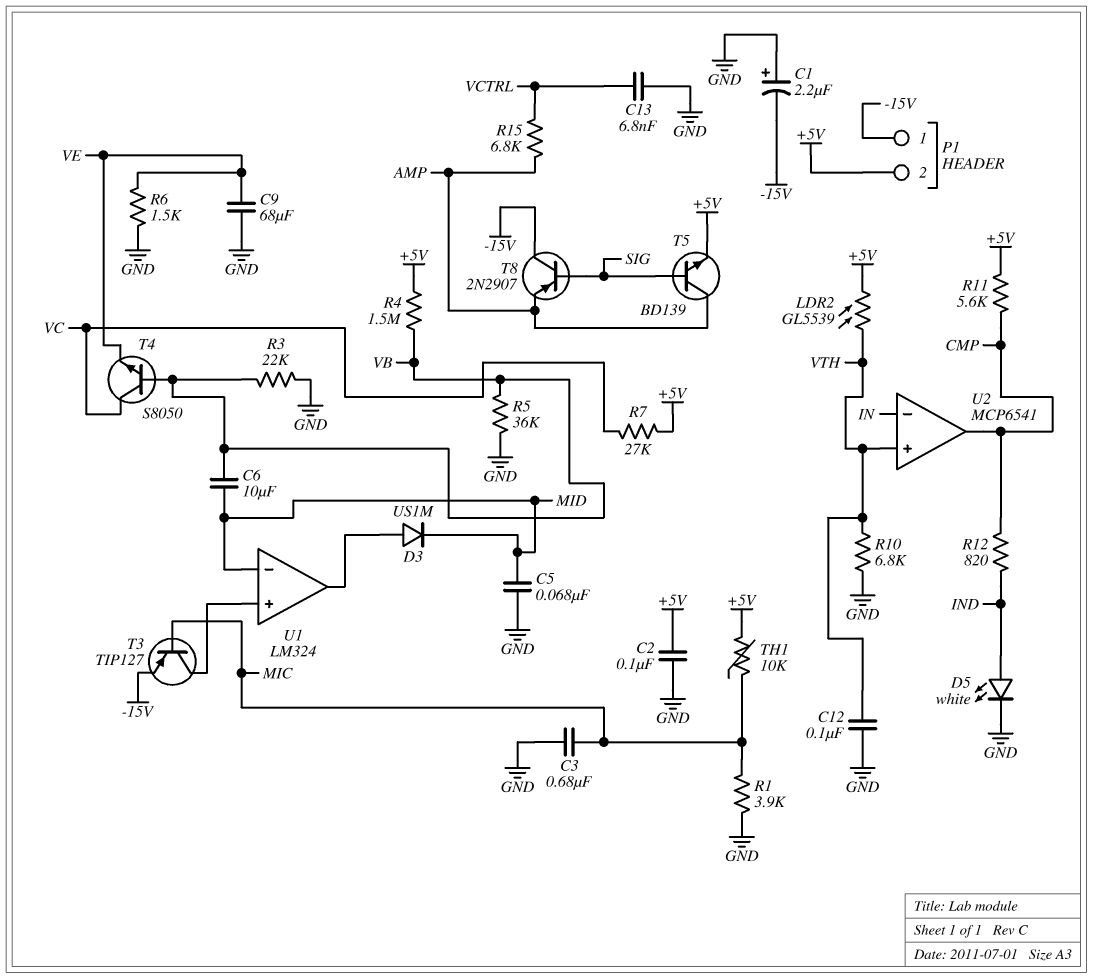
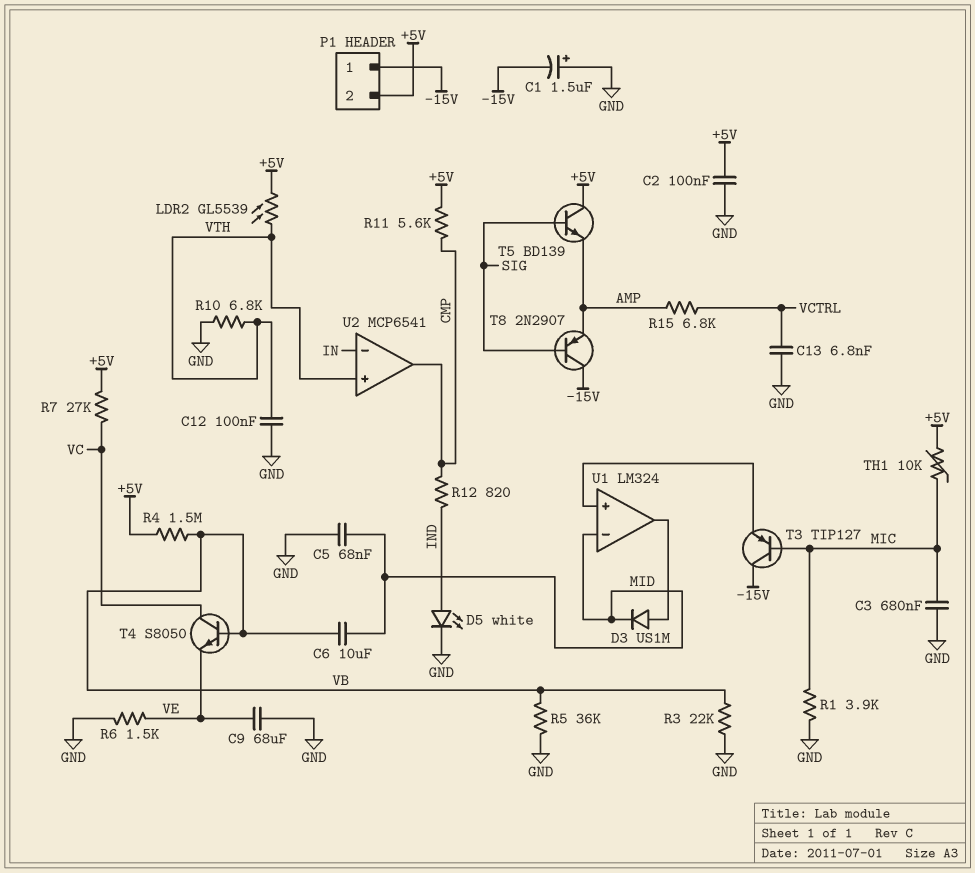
C1: 2.2uF (plus GND, minus -15V) -> 1.5uF (plus GND, minus -15V)
T3: PNP TIP127 (B MIC, C U1/in+, E -15V) -> PNP TIP127 (B MIC, C -15V, E U1/in+)
T5: NPN BD139 (B SIG, C AMP, E +5V) -> NPN BD139 (B SIG, C +5V, E AMP)

